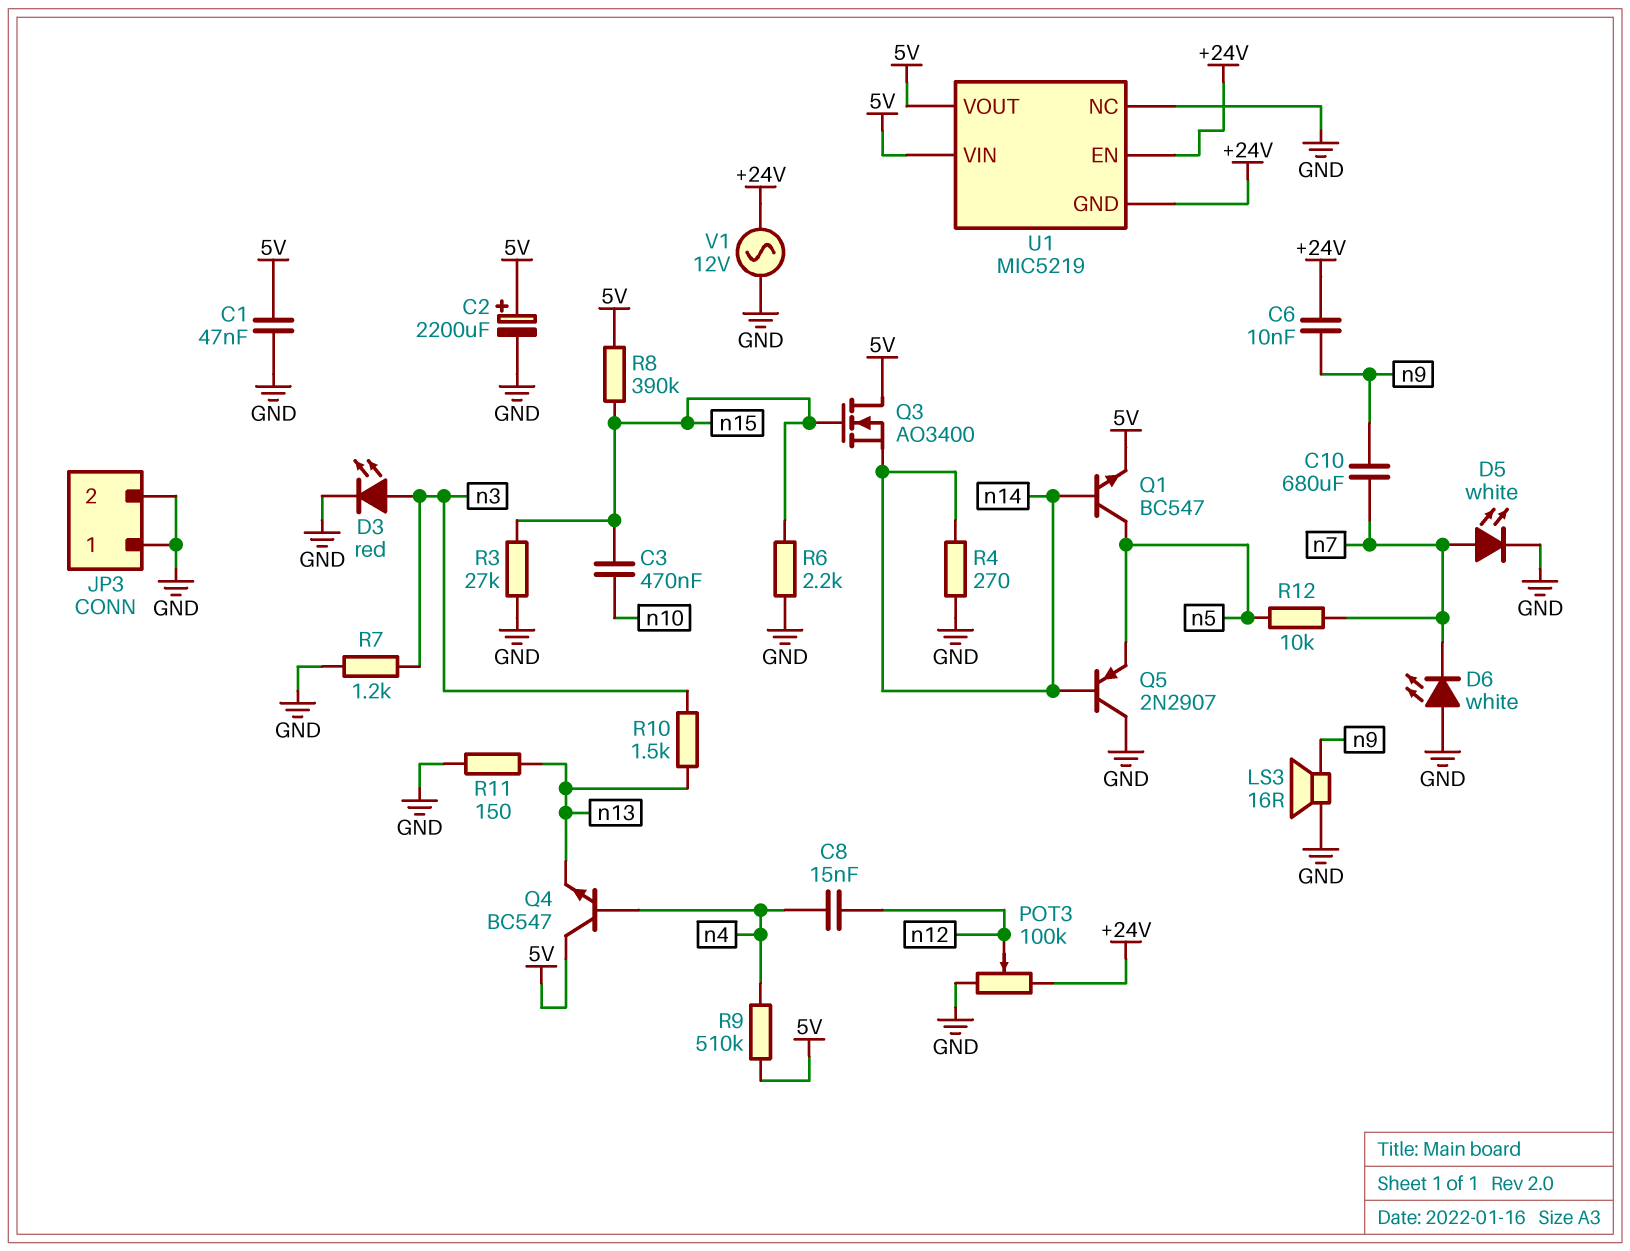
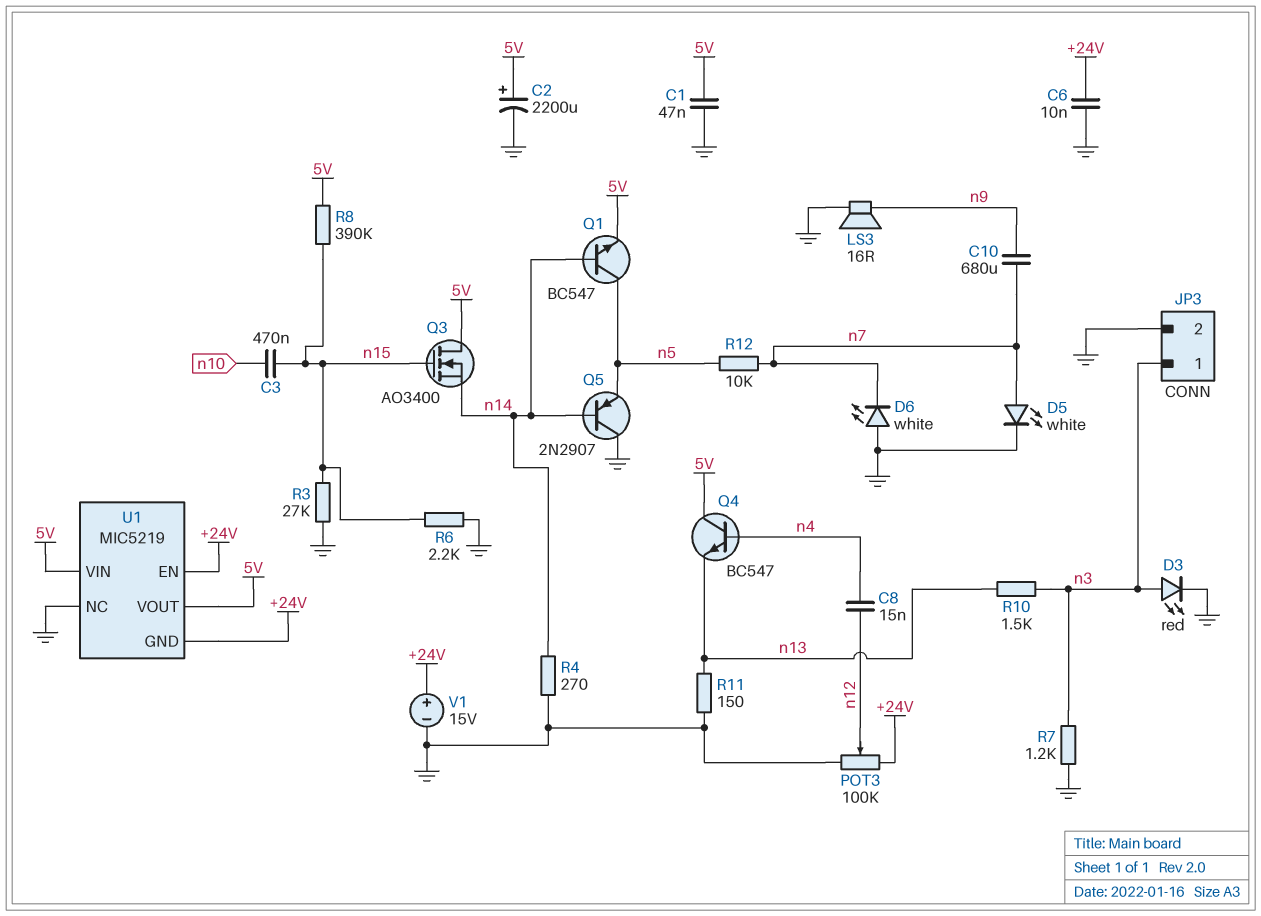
C6: 10nF (+24V, n9) -> 10nF (+24V, GND)
JP3 pin 1: GND -> n3
R9: 510k (5V, n4) -> none
V1: AC 12V (+24V, GND) -> 15V (plus +24V, minus GND)

